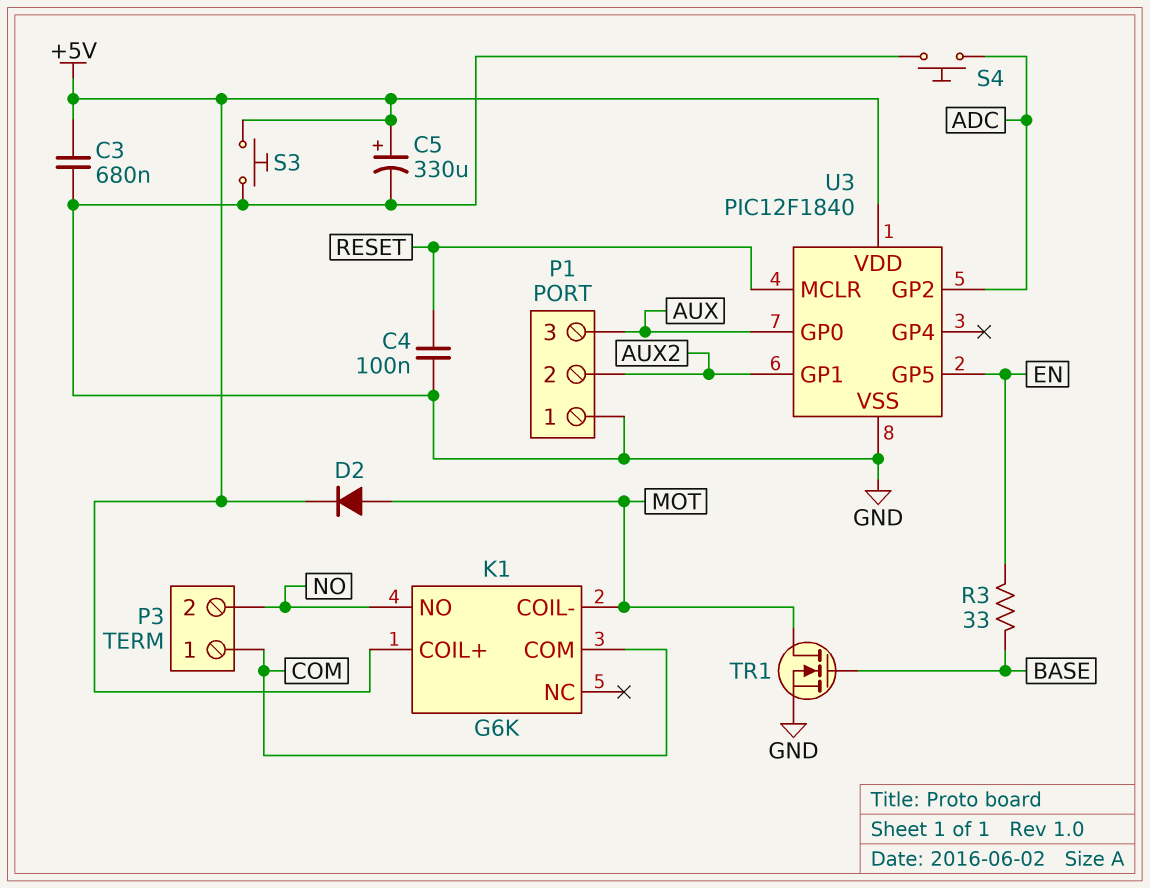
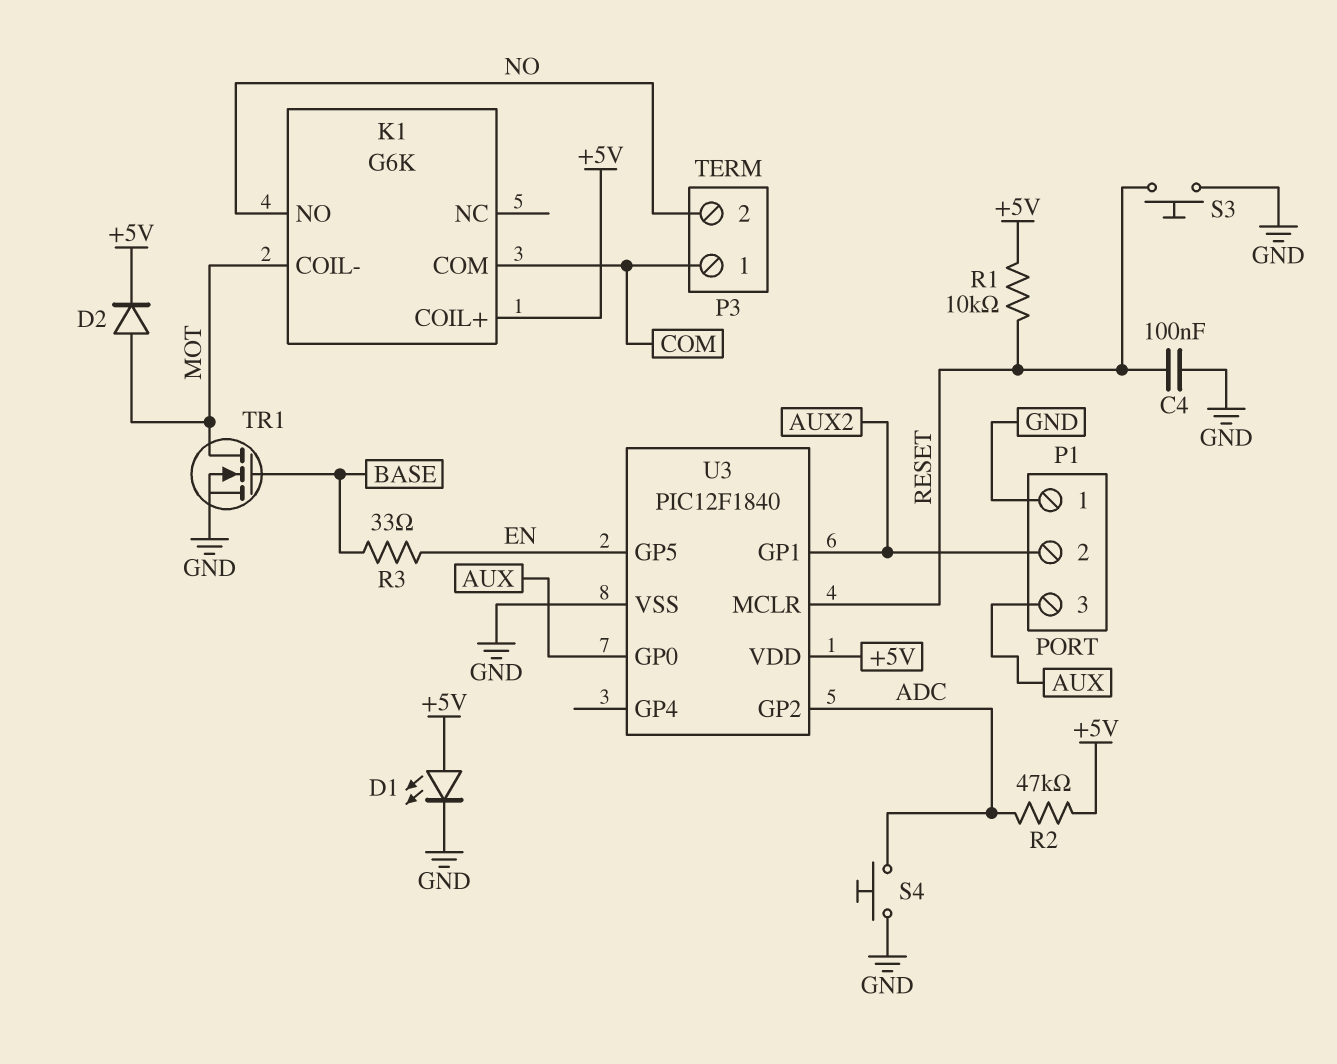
C3: 680nF (+5V, GND) -> none
C5: 330uF (plus +5V, minus GND) -> none
D1: none -> LED (A +5V, K GND)
R1: none -> 10k (+5V, RESET)
R2: none -> 47k (+5V, ADC)
S3: button (+5V, GND) -> button (GND, RESET)

